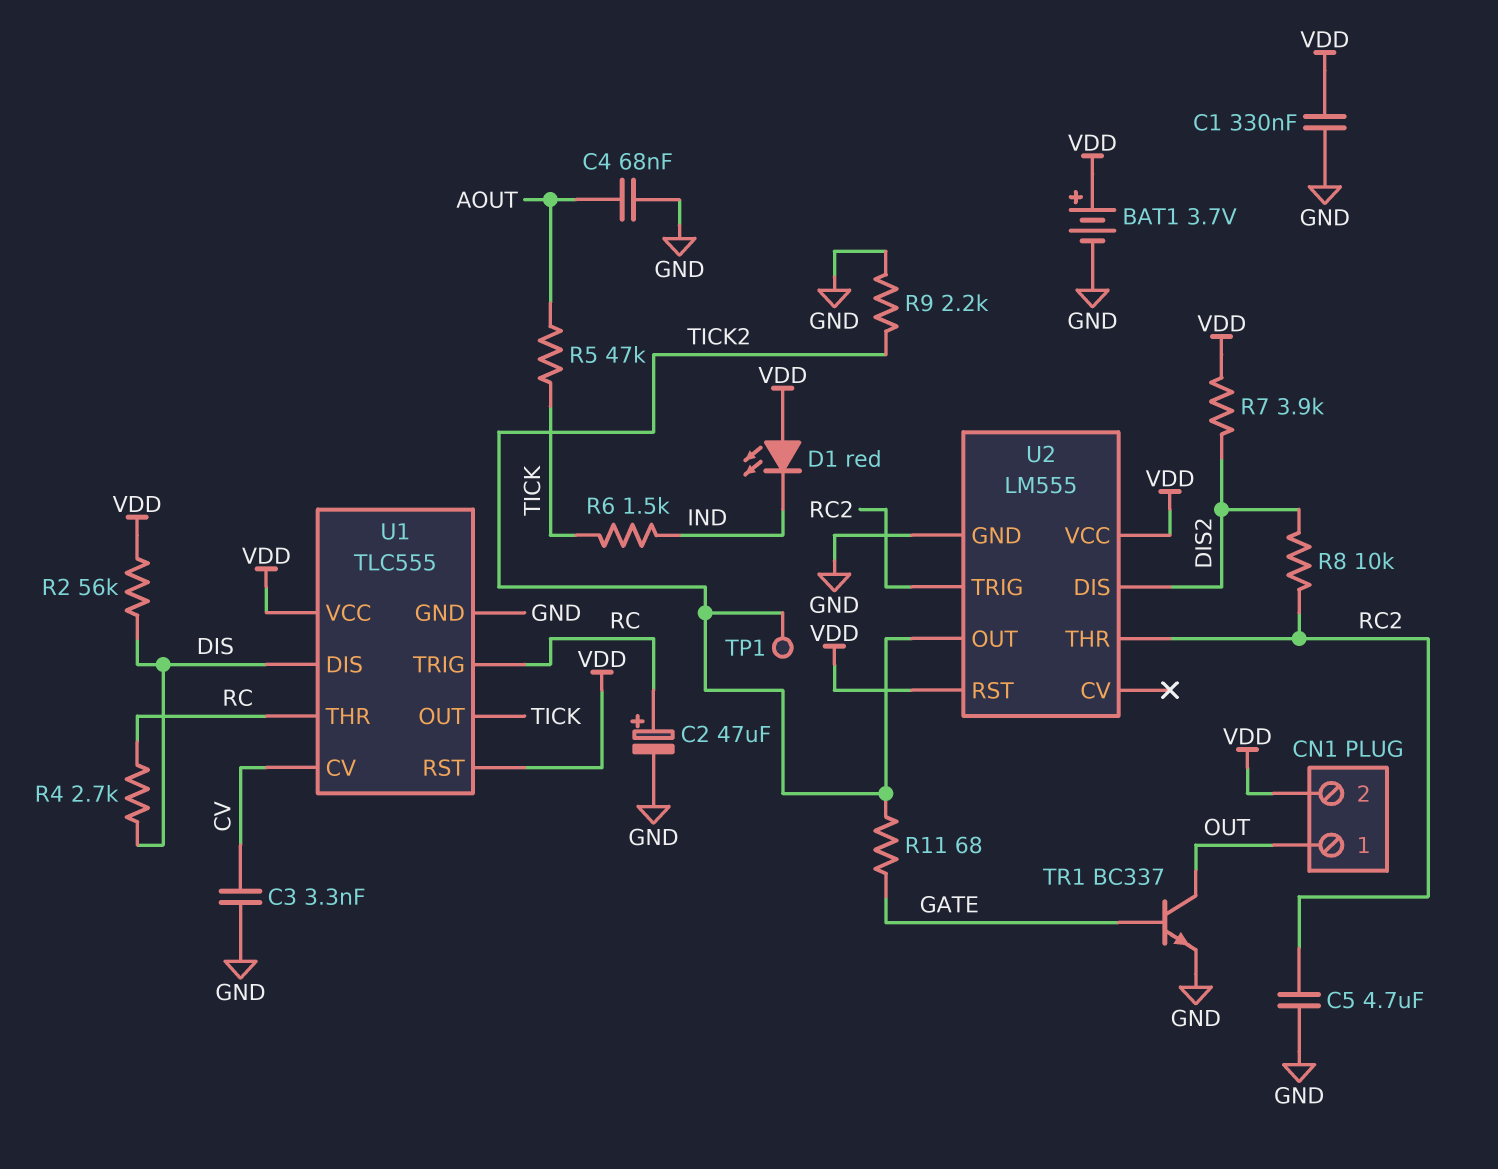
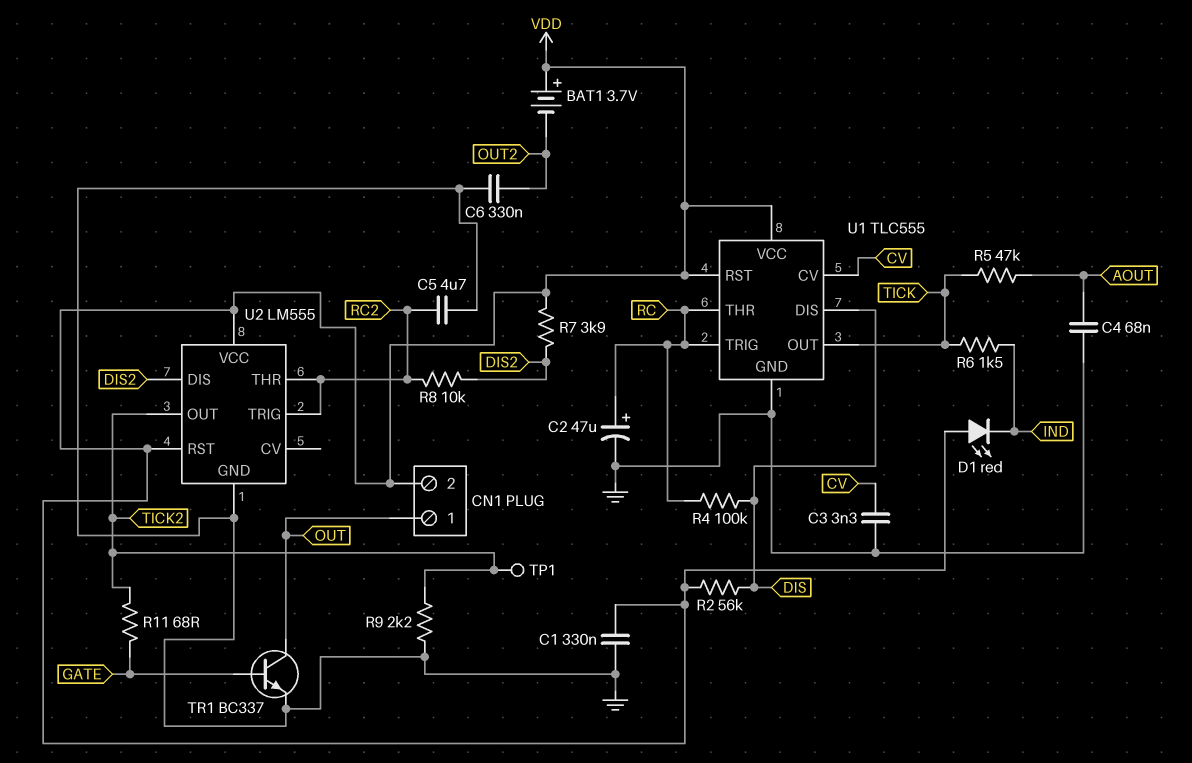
BAT1: 3.7V (plus VDD, minus GND) -> 3.7V (plus VDD, minus OUT2)
C6: none -> 330nF (GND, OUT2)
R4: 2.7k (DIS, RC) -> 100k (DIS, RC)

